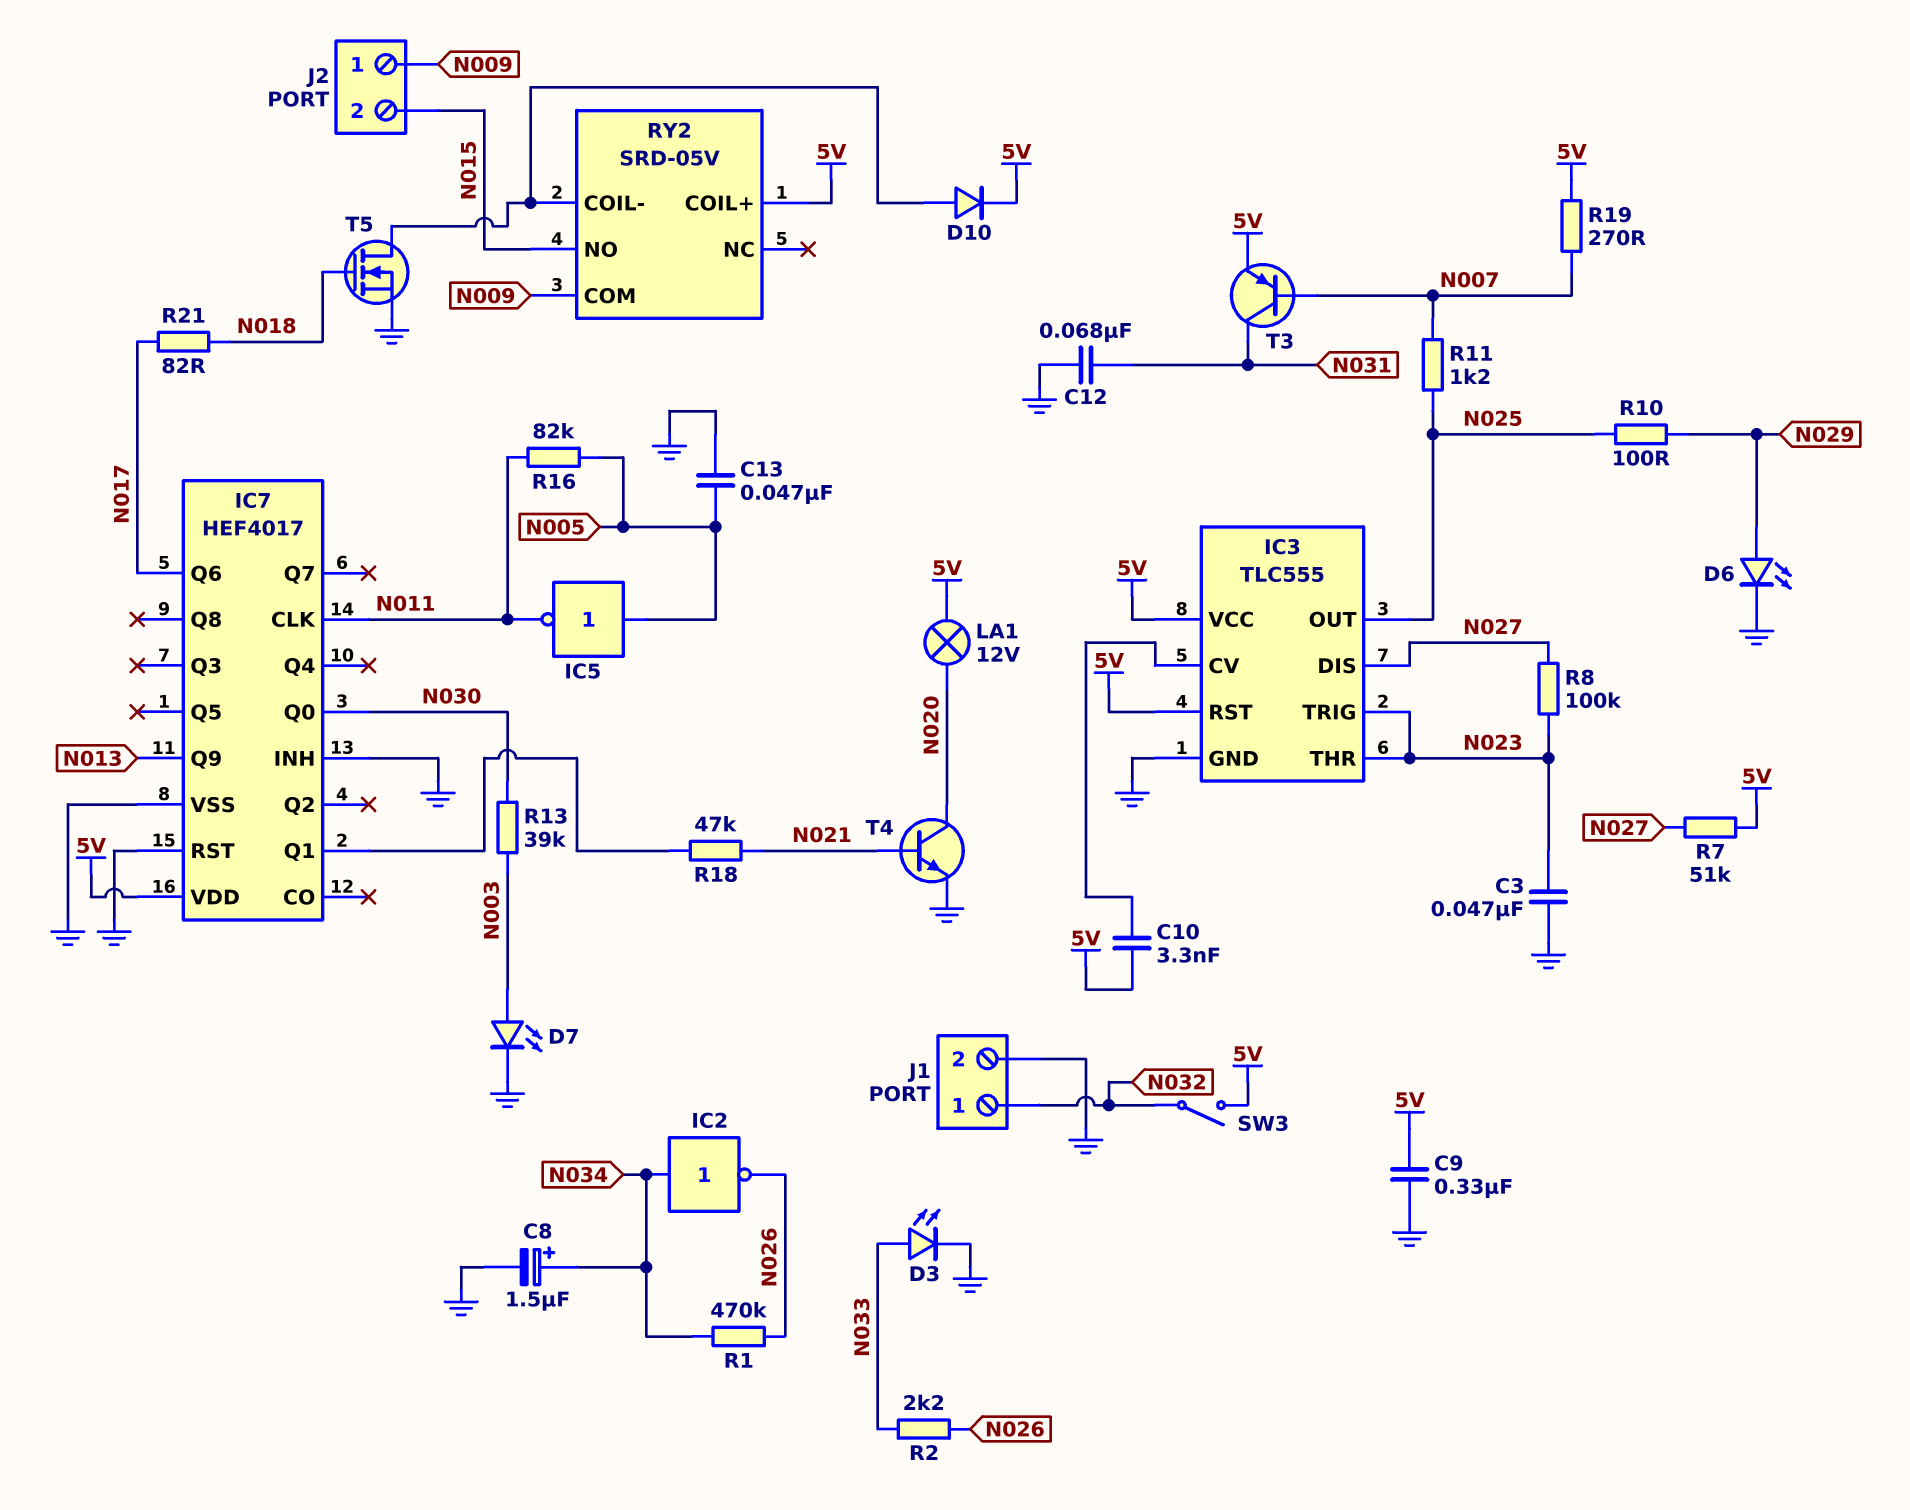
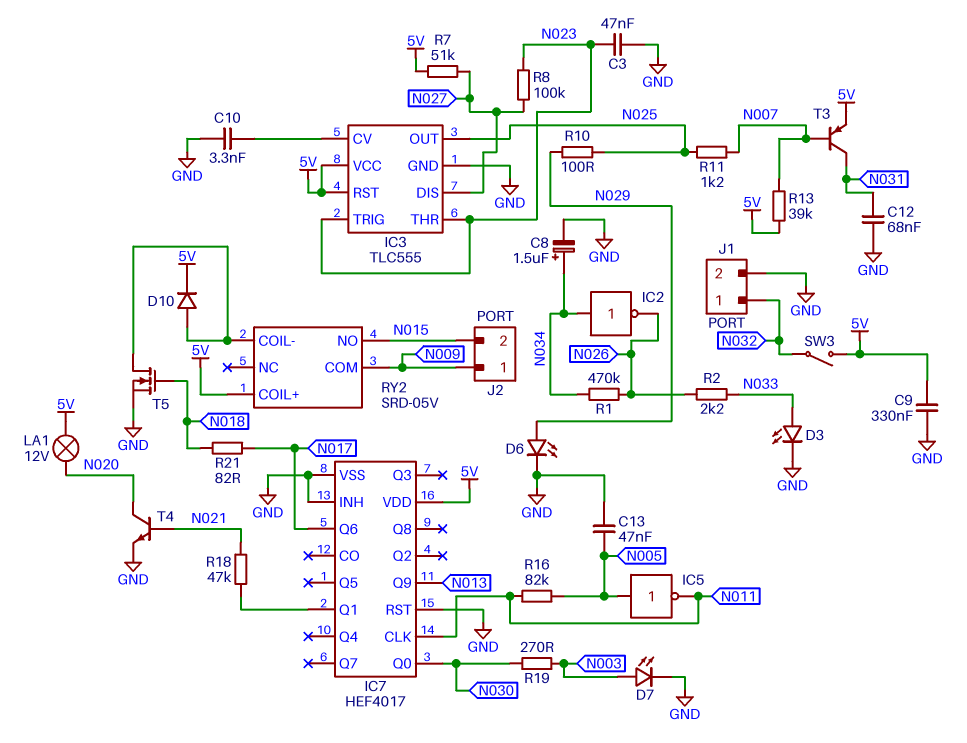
C10: 3.3nF (5V, IC3/CV) -> 3.3nF (GND, IC3/CV)
R13: 39k (N003, N030) -> 39k (5V, N007)
R19: 270 (5V, N007) -> 270 (N003, N030)

